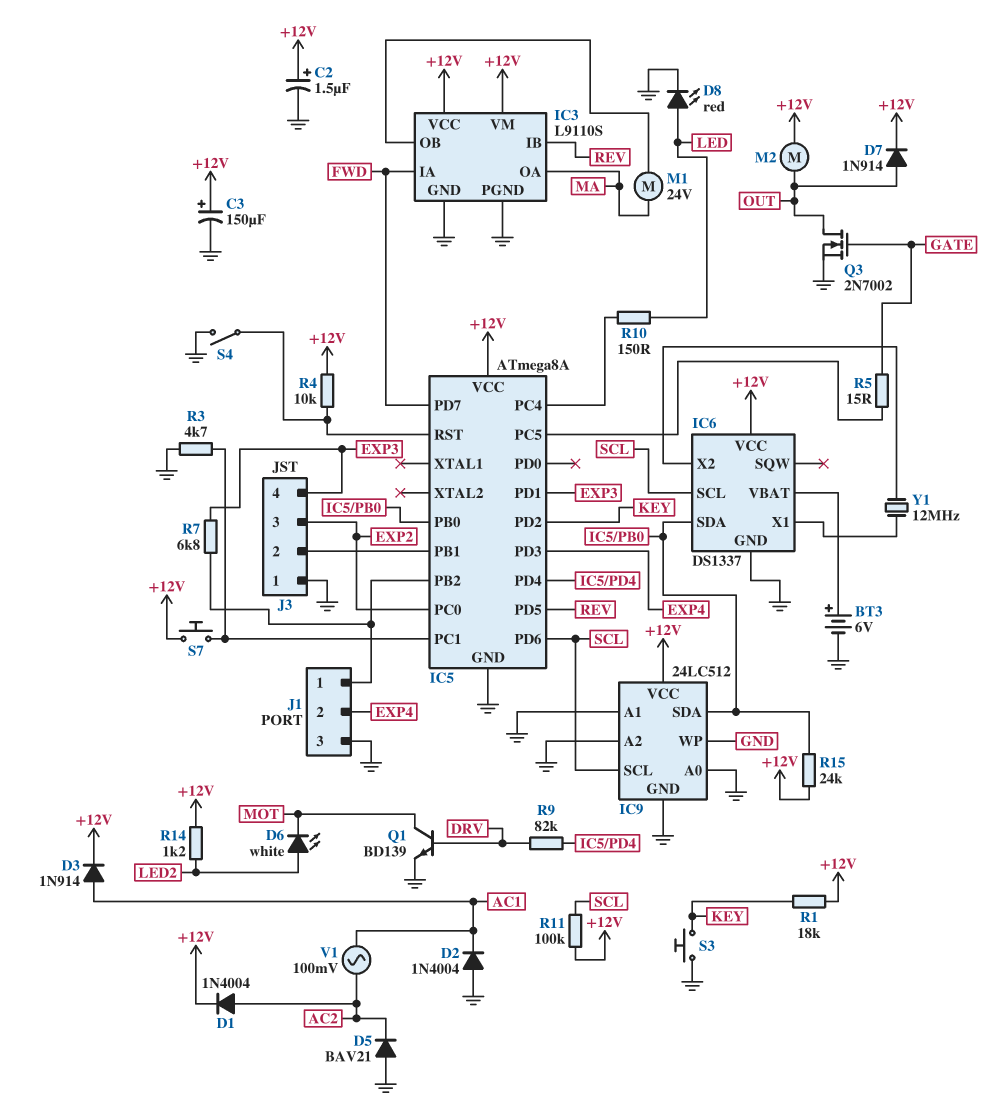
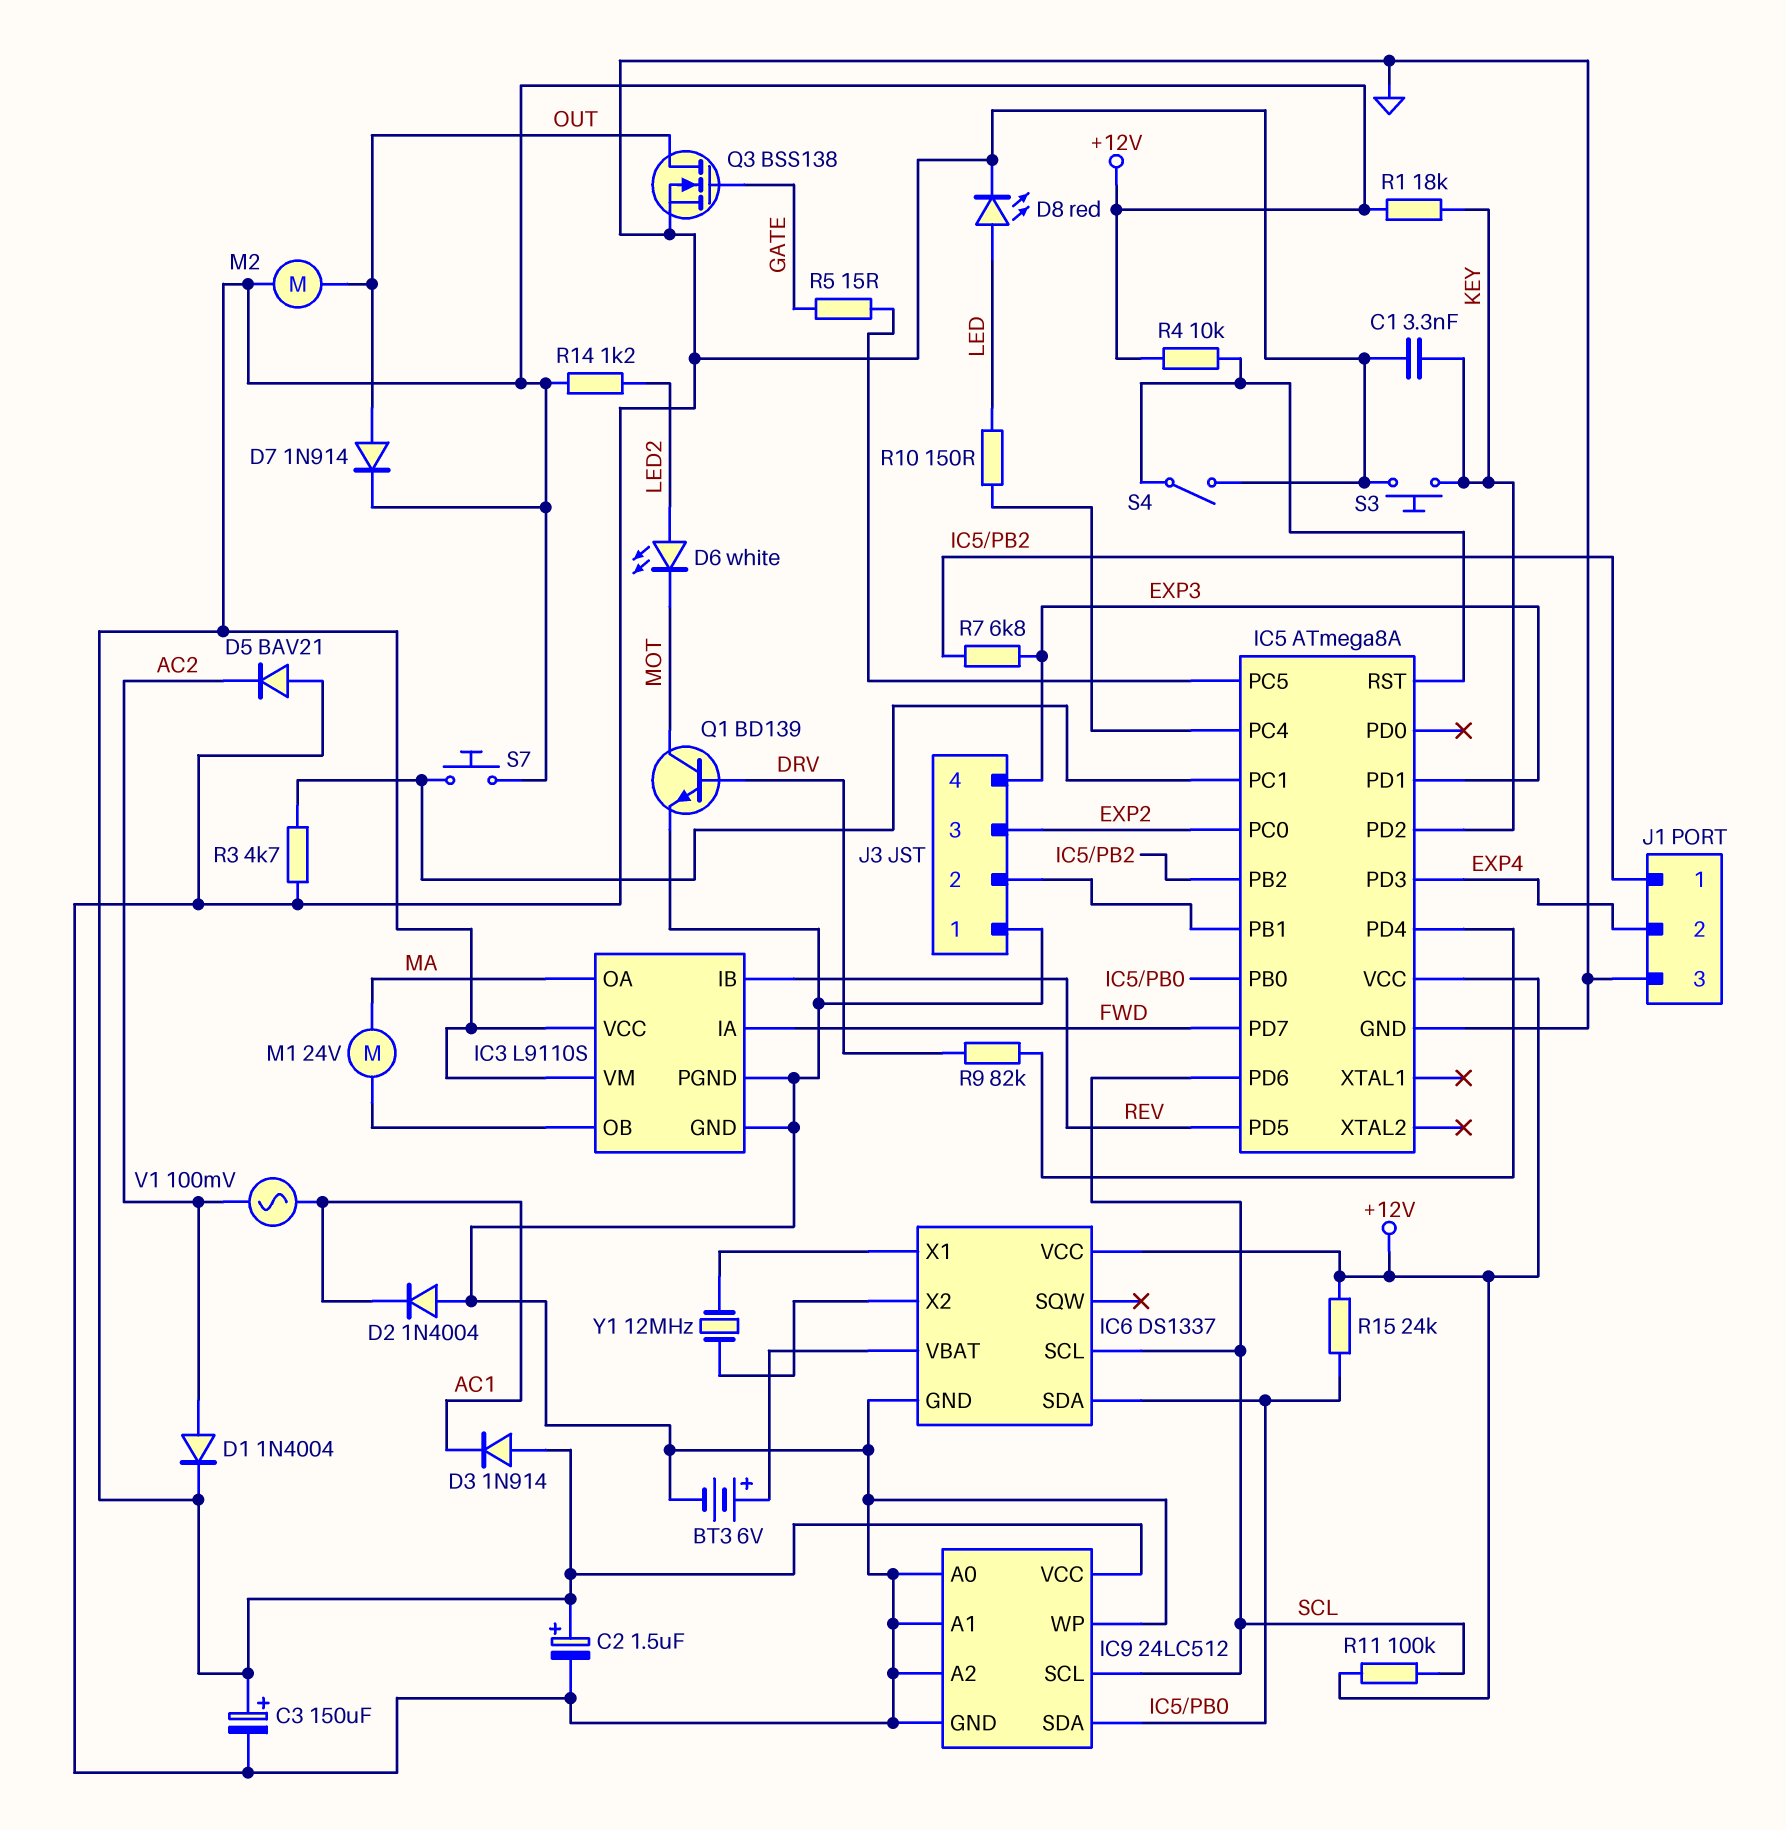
C1: none -> 3.3nF (GND, KEY)
D3: diode 1N914 (A AC1, K +12V) -> diode 1N914 (A +12V, K AC1)
Q3: NMOS 2N7002 (G GATE, D OUT, S GND) -> NMOS BSS138 (G GATE, D OUT, S GND)

